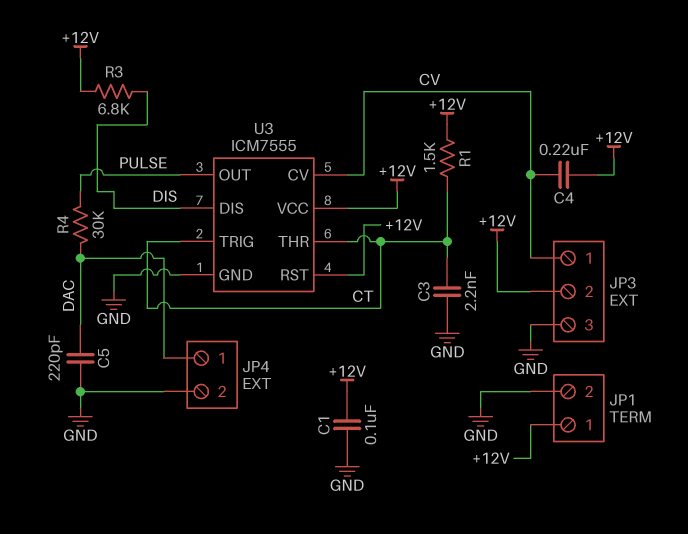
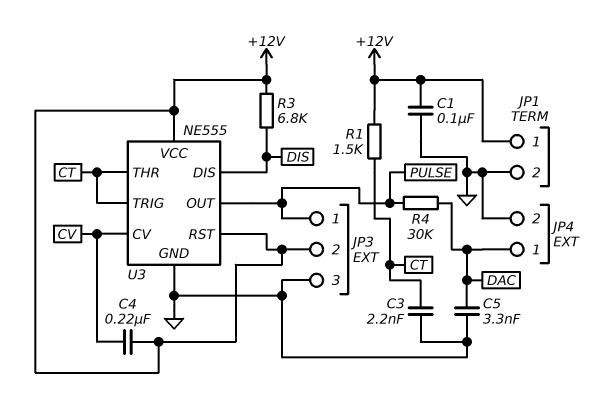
C5: 220pF (DAC, GND) -> 3.3nF (DAC, GND)
JP3 pin 1: CV -> PULSE
U3: ICM7555 -> NE555

